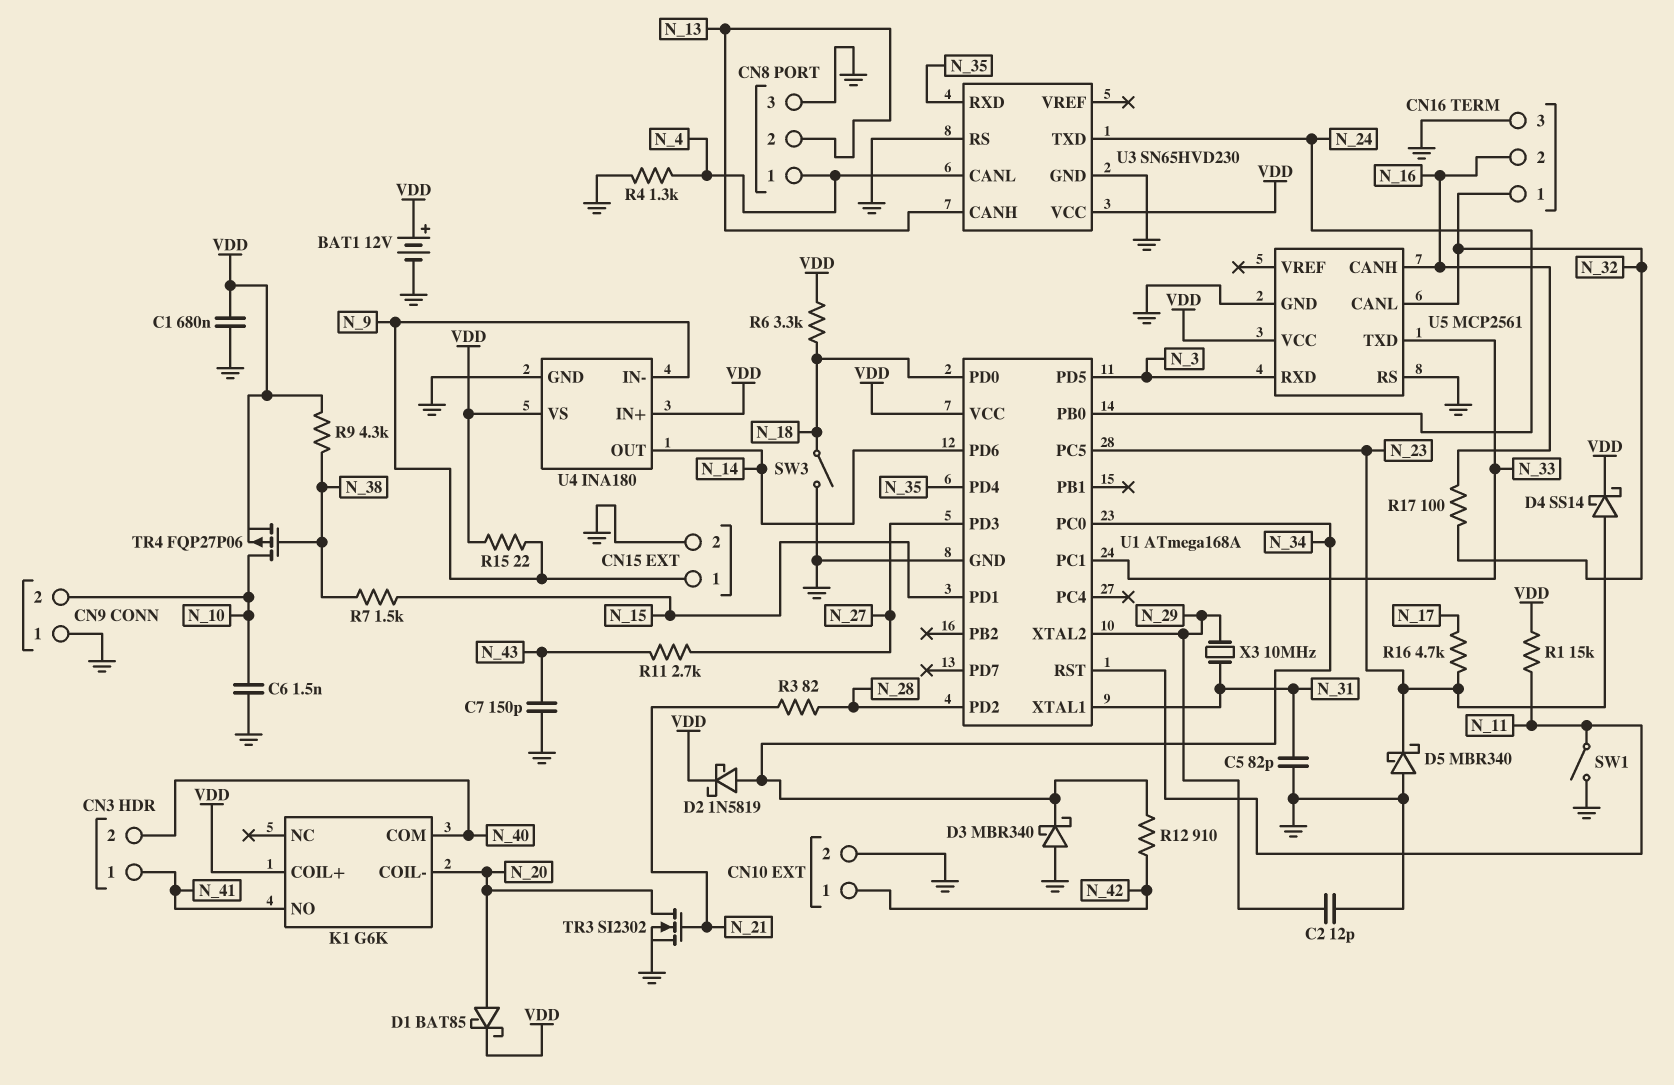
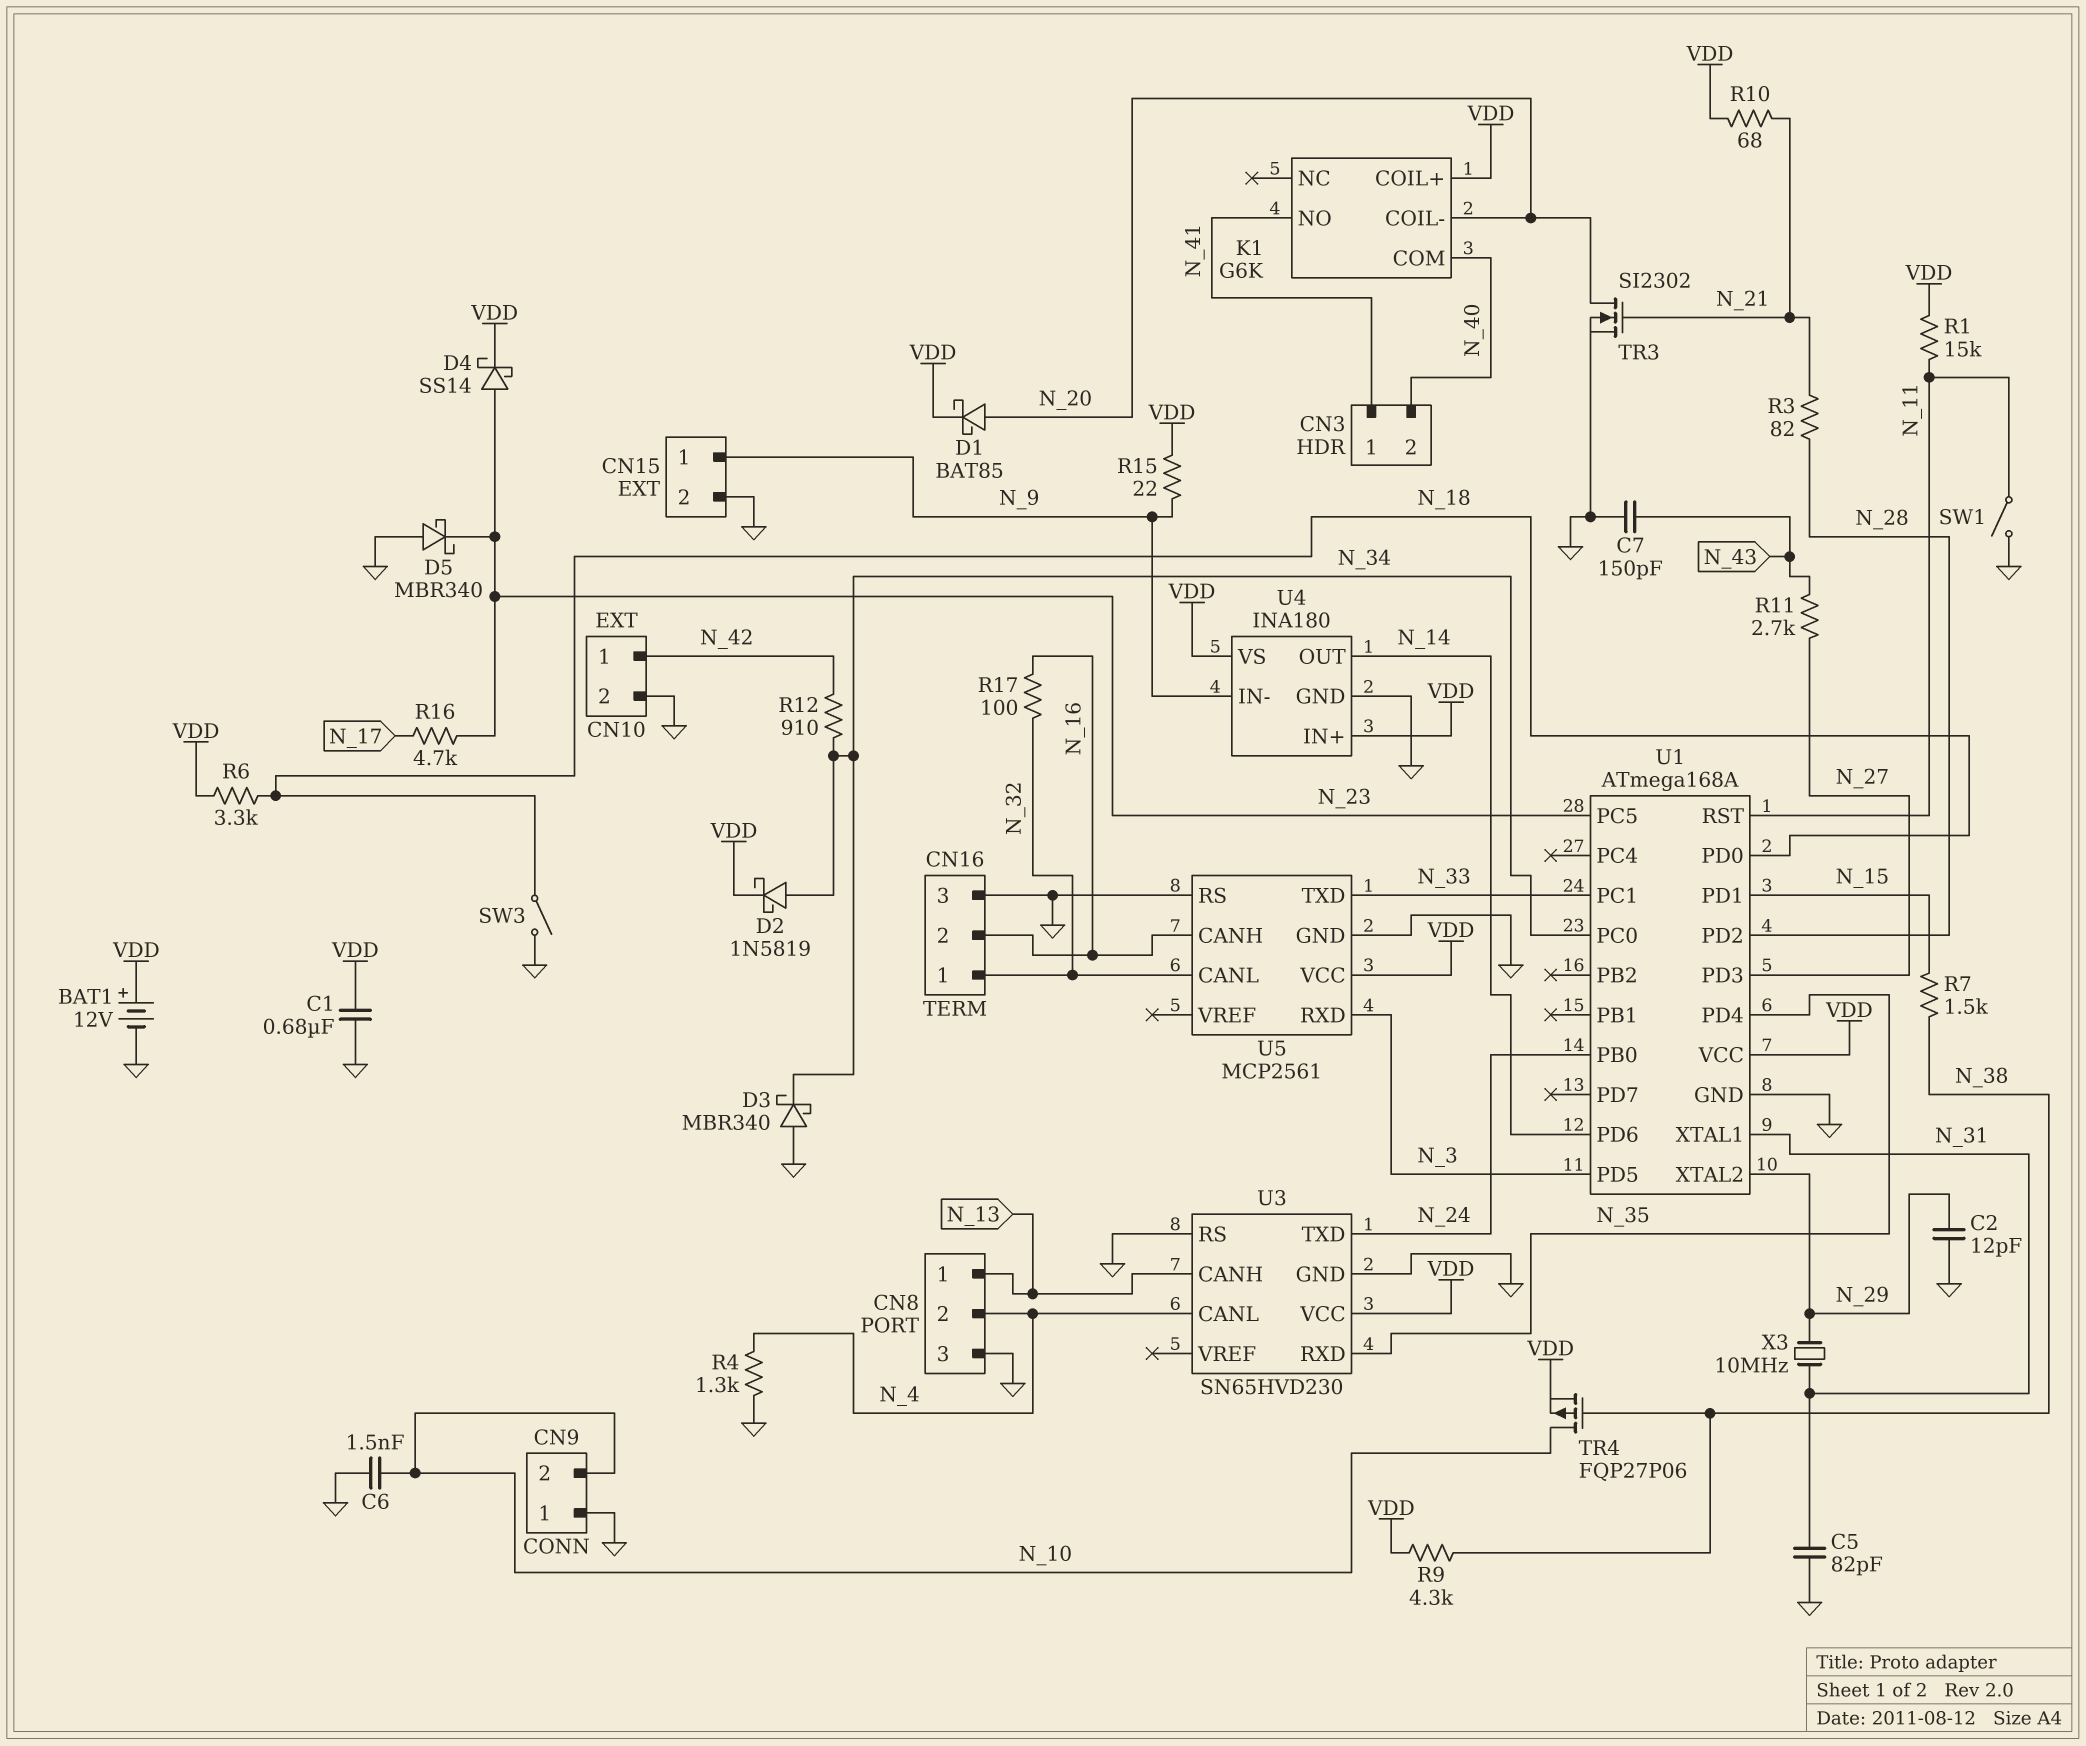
CN8 pin 1: N_4 -> N_13
CN8 pin 2: N_13 -> N_4
R10: none -> 68 (N_21, VDD)

